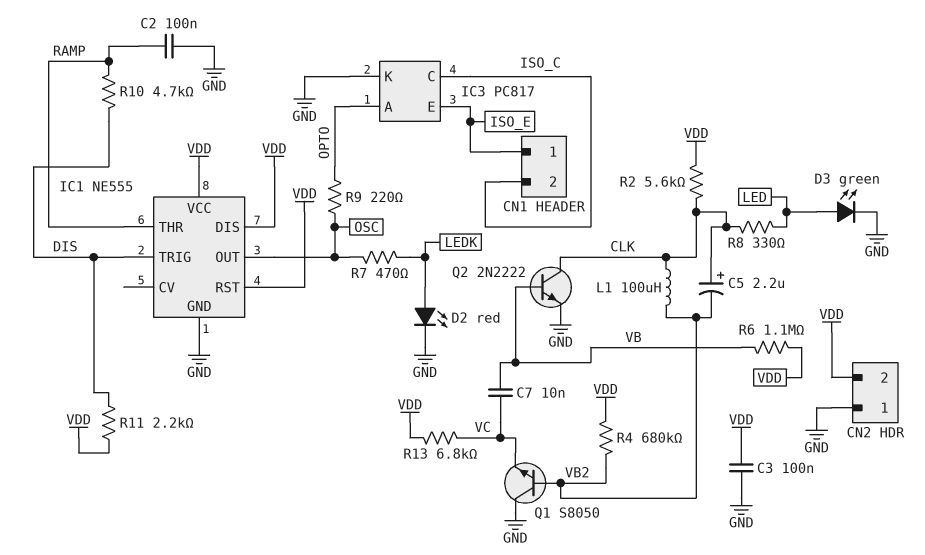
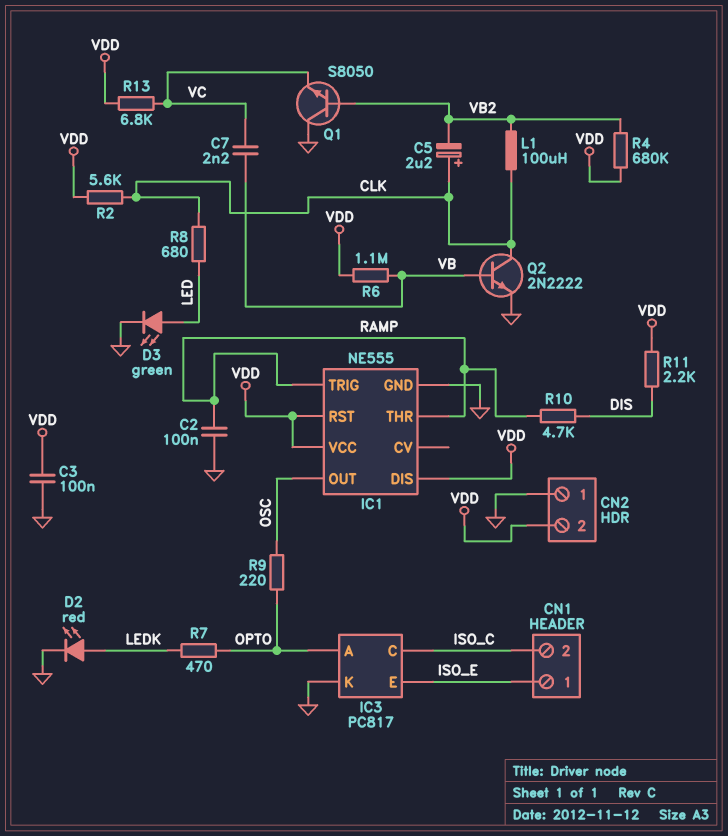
C7: 10nF (VB, VC) -> 2.2nF (VB, VC)
IC1 pin TRIG: DIS -> RAMP
R7: 470 (LEDK, OSC) -> 470 (LEDK, OPTO)
R8: 330 (CLK, LED) -> 680 (CLK, LED)

